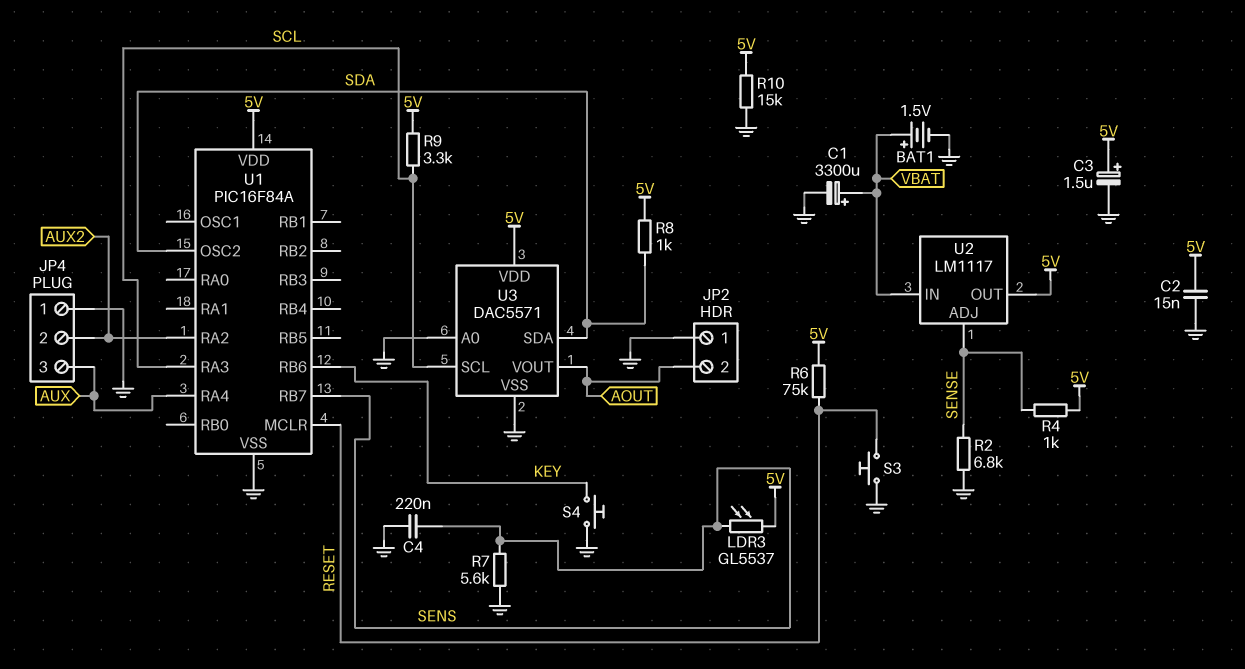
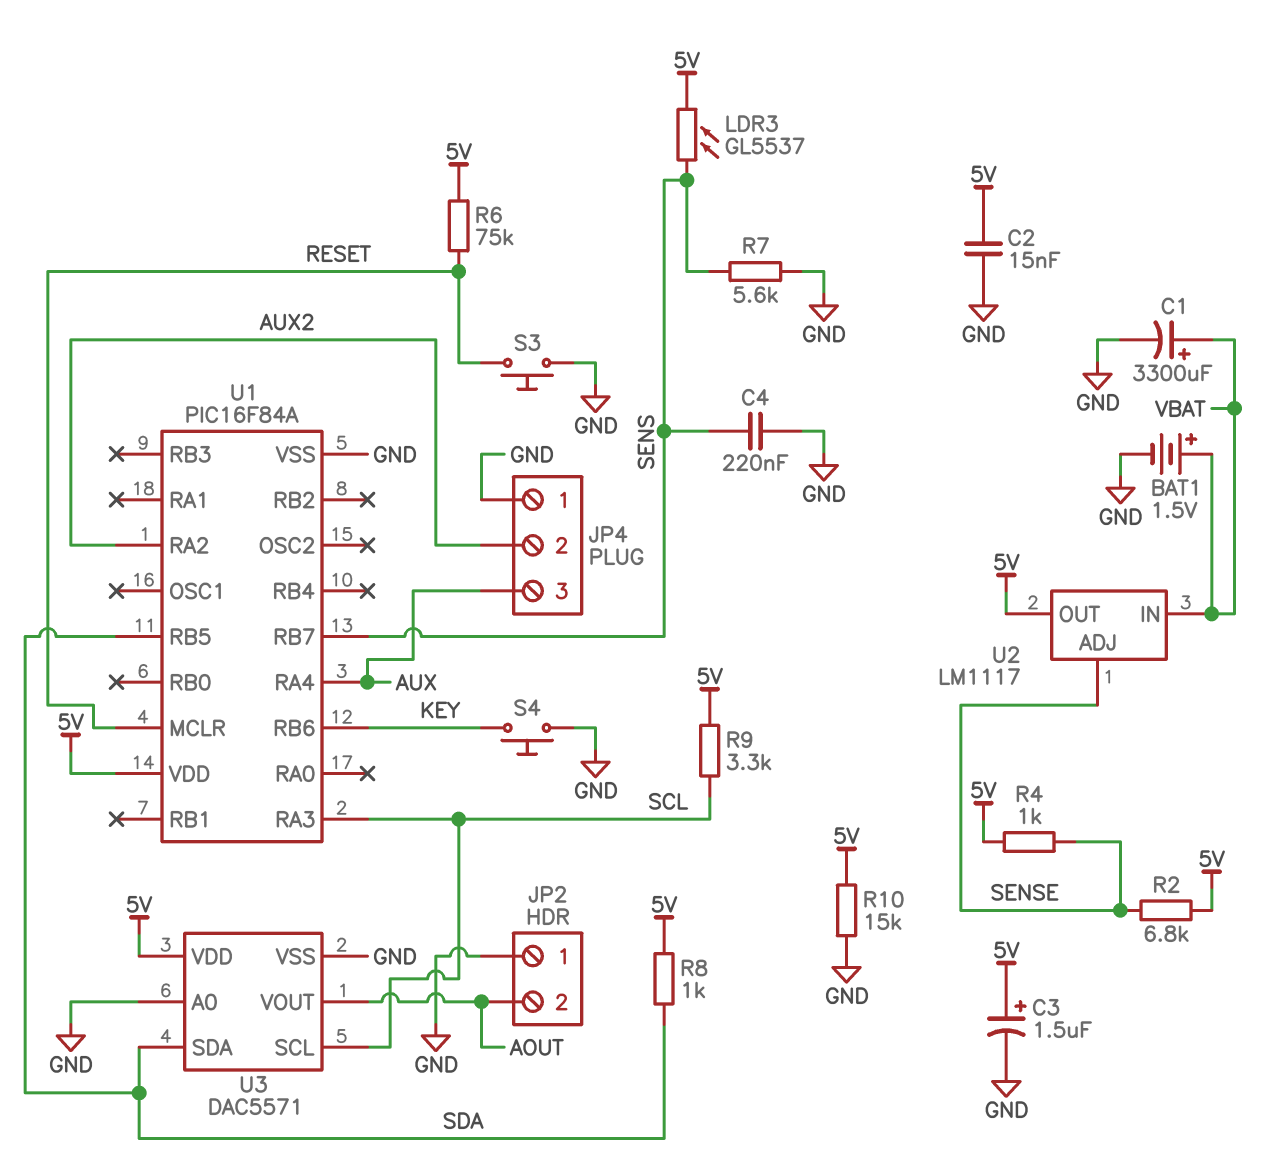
R2: 6.8k (GND, SENSE) -> 6.8k (5V, SENSE)
U1 pin OSC2: SDA -> none
U1 pin RB5: none -> SDA

